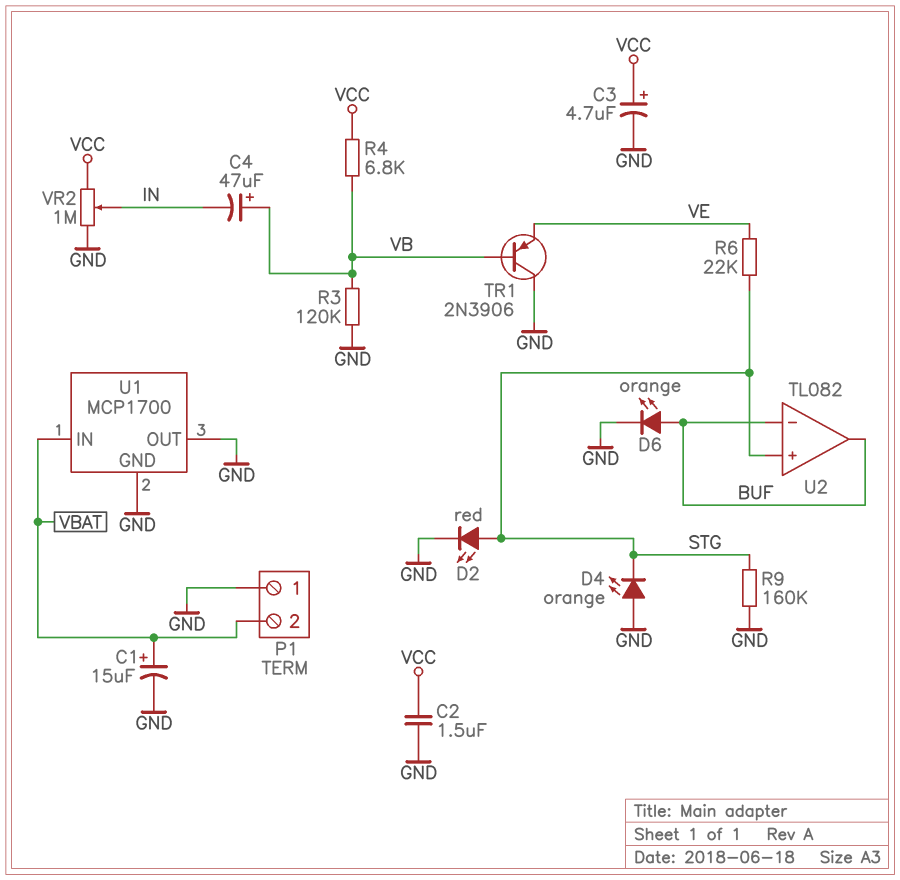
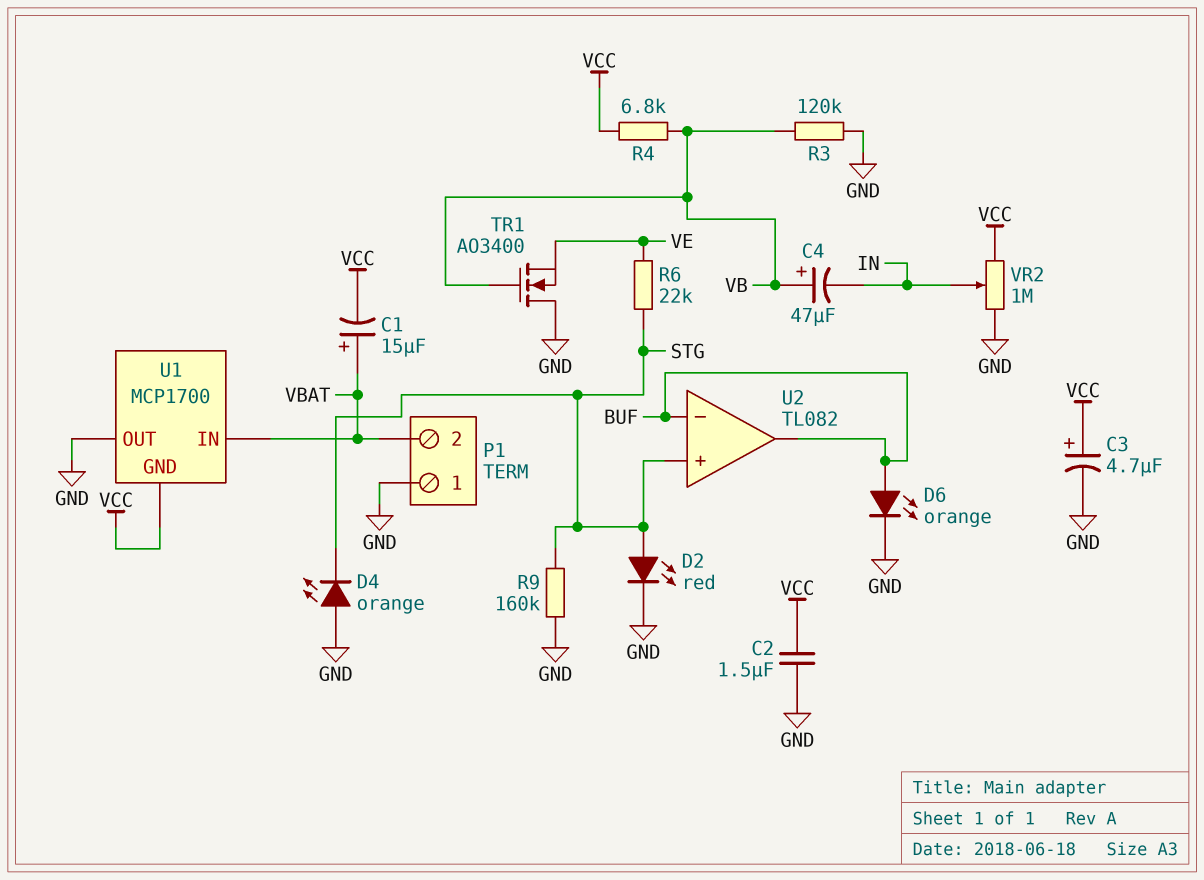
C1: 15uF (plus VBAT, minus GND) -> 15uF (plus VBAT, minus VCC)
TR1: PNP 2N3906 (B VB, C GND, E VE) -> NMOS AO3400 (G VB, D GND, S VE)
U1 pin GND: GND -> VCC

